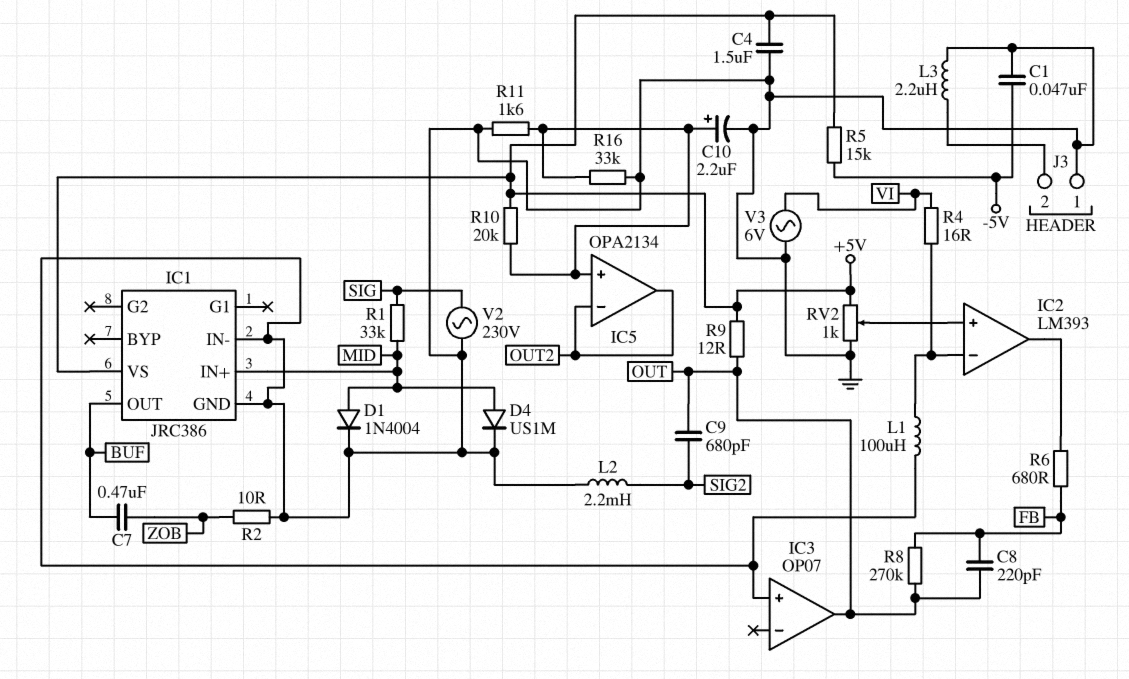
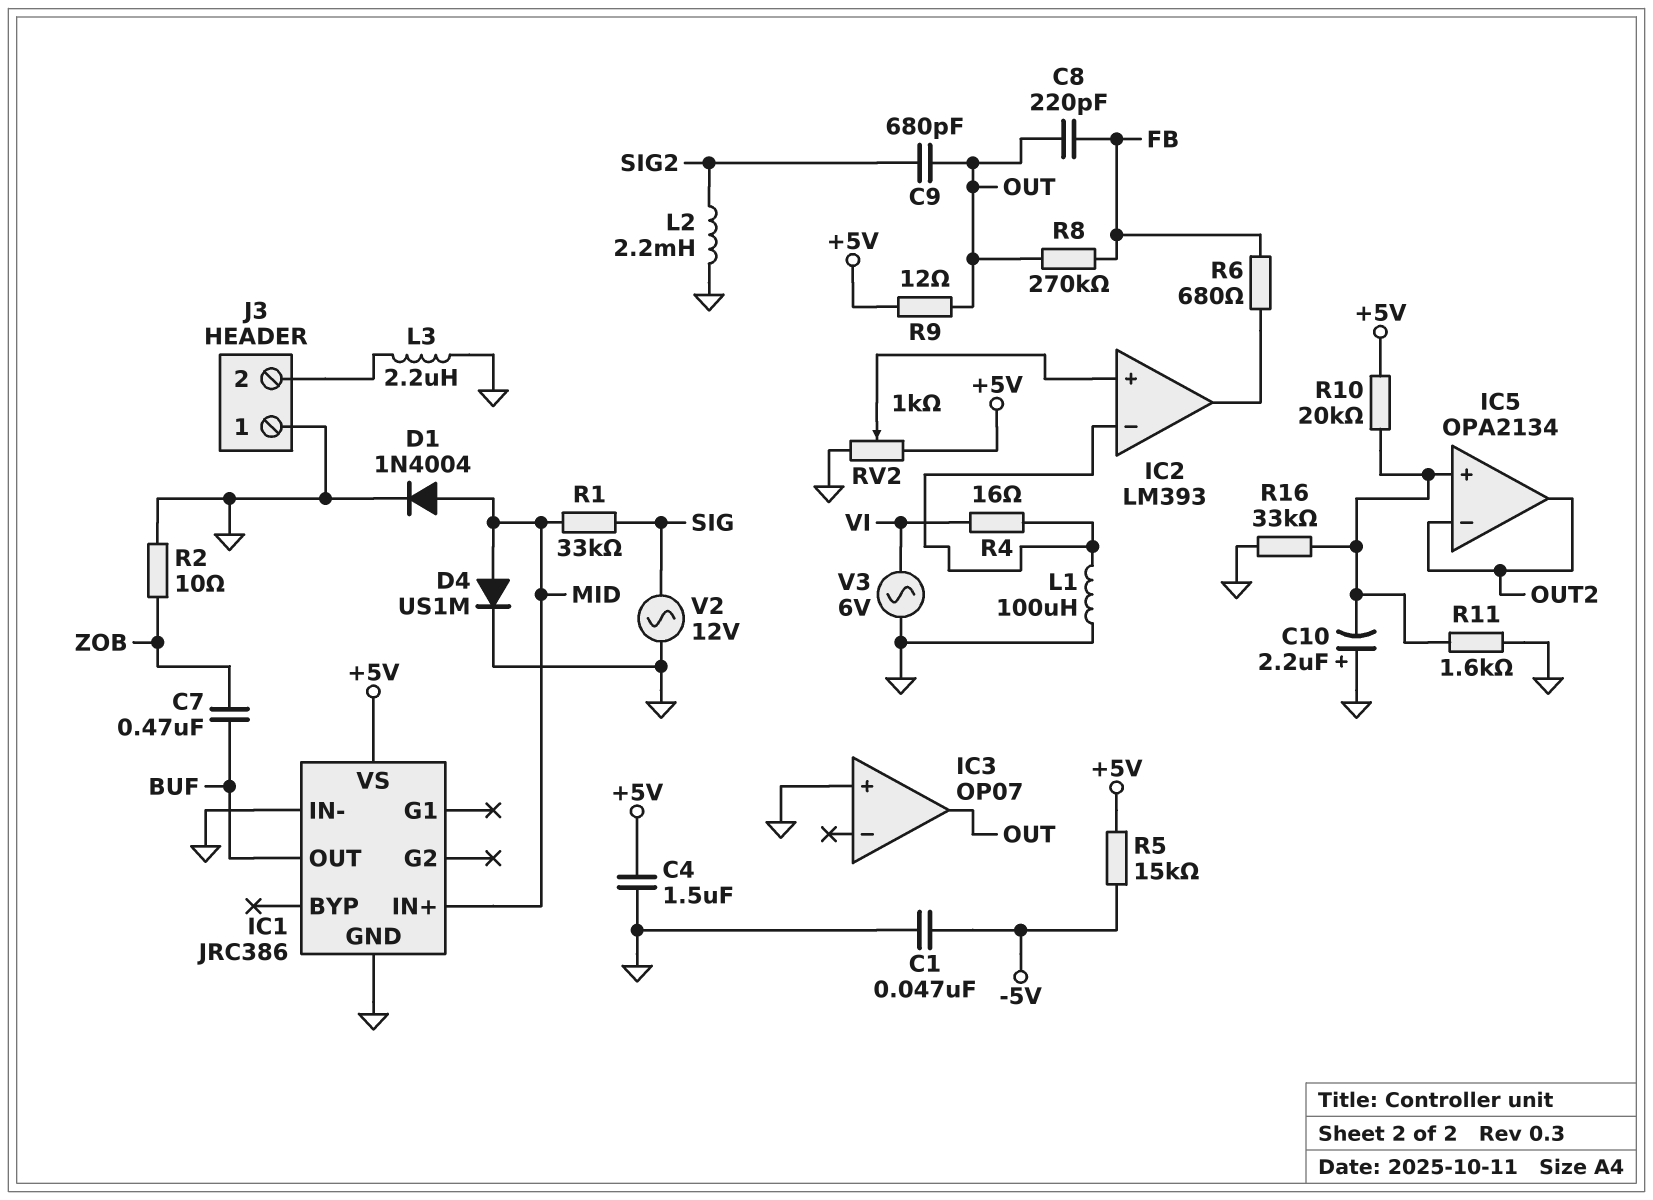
C10: 2.2uF (plus IC5/in+, minus GND) -> 2.2uF (plus GND, minus IC5/in+)
V2: AC 230V (GND, SIG) -> AC 12V (GND, SIG)

